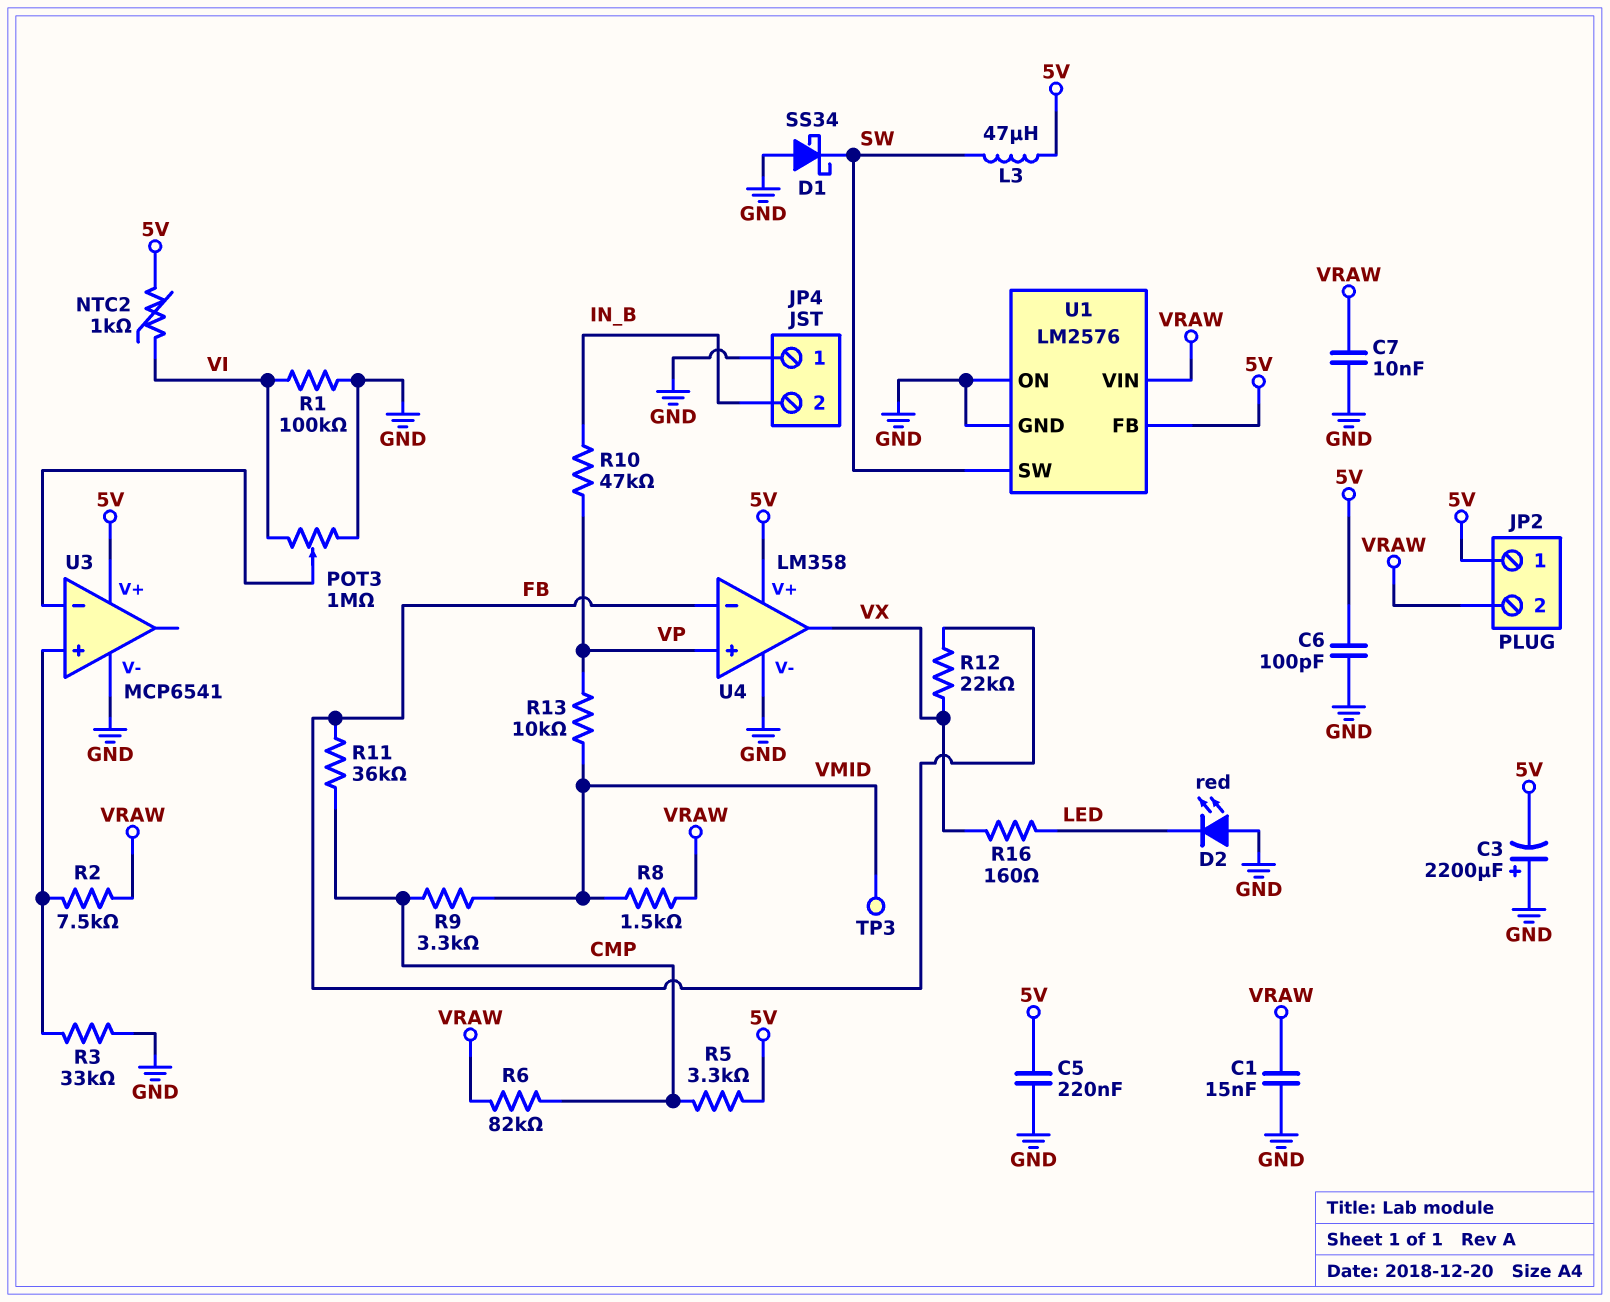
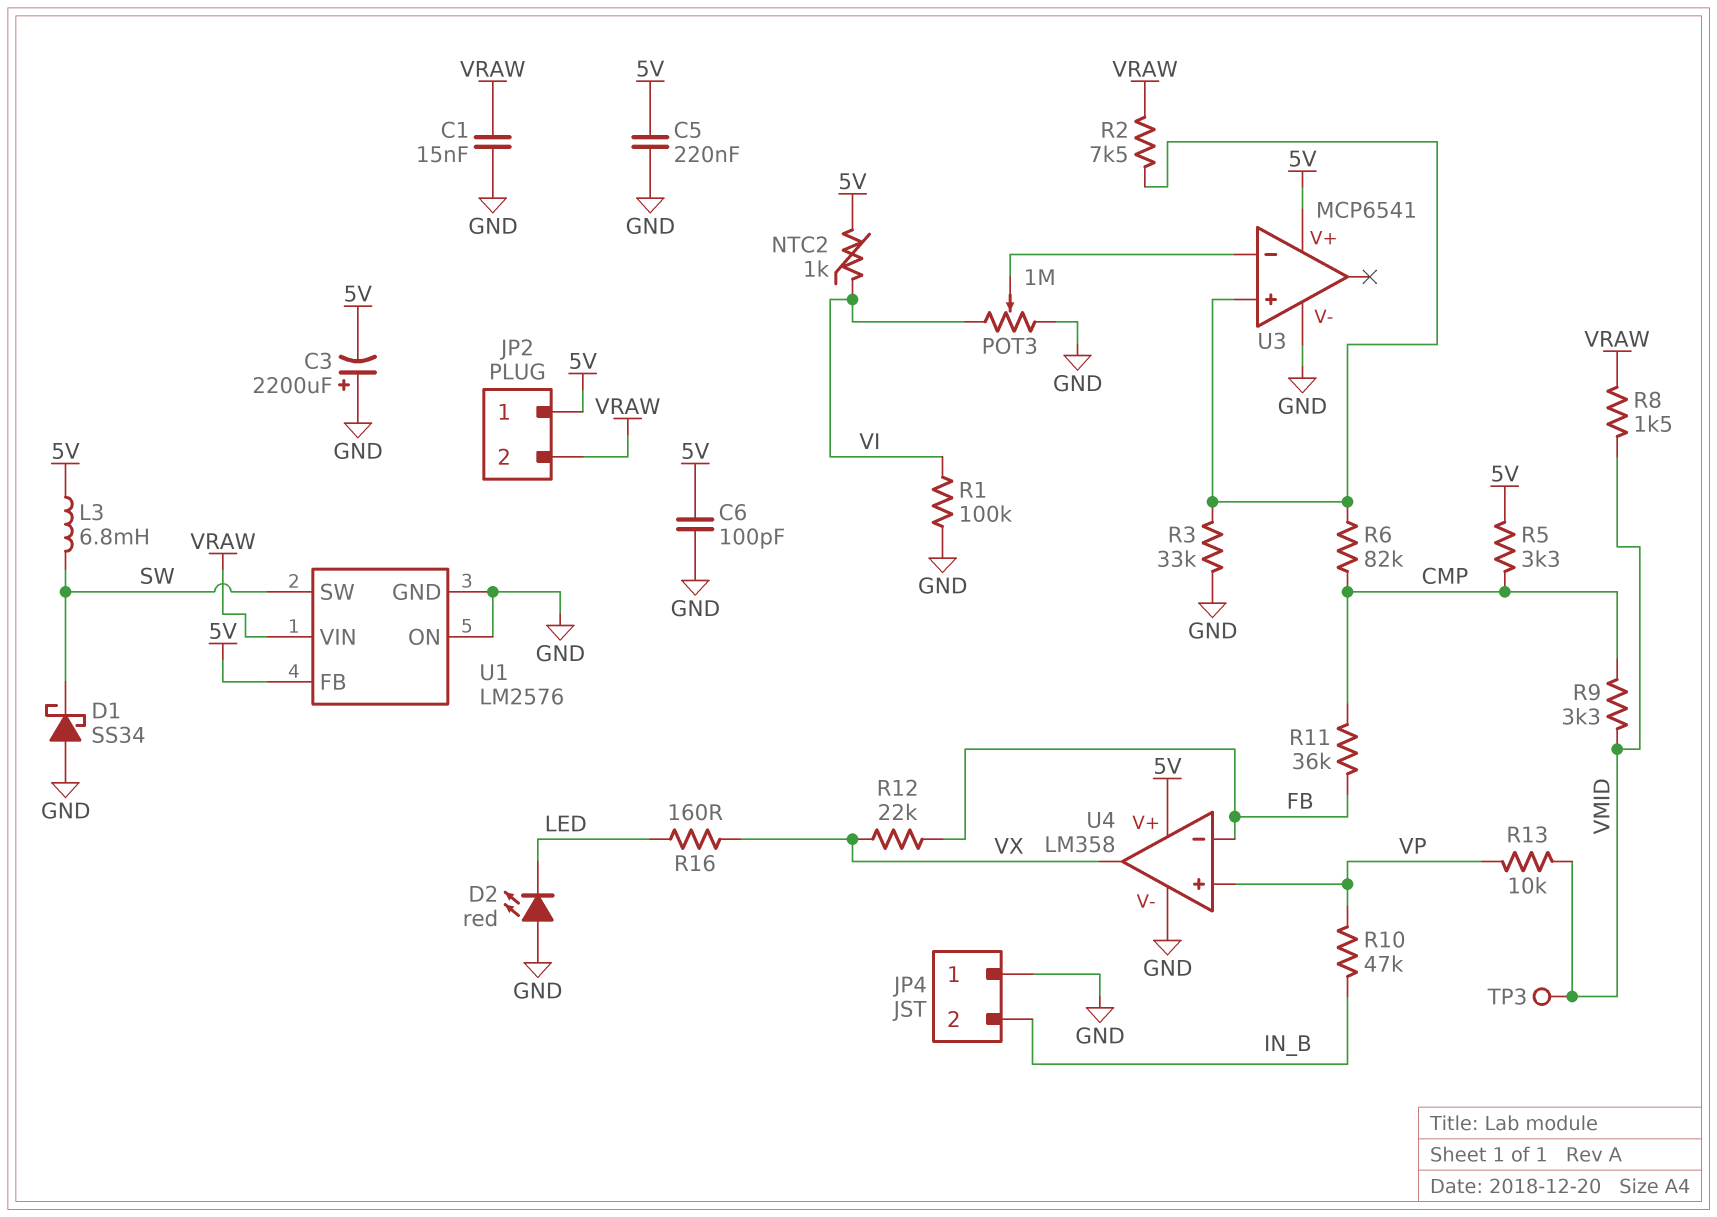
C7: 10nF (GND, VRAW) -> none
L3: 47uH (5V, SW) -> 6.8mH (5V, SW)
R6: 82k (CMP, VRAW) -> 82k (CMP, U3/in+)

